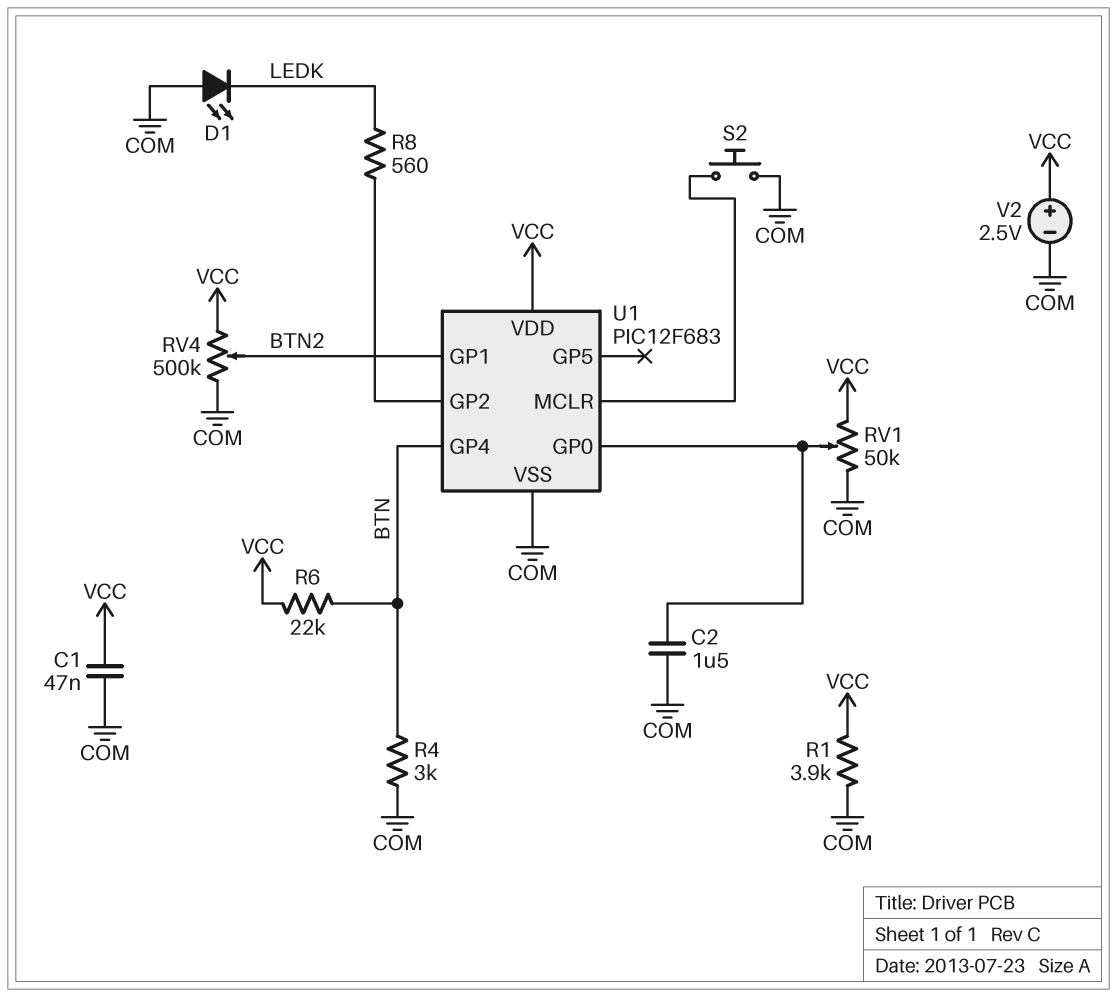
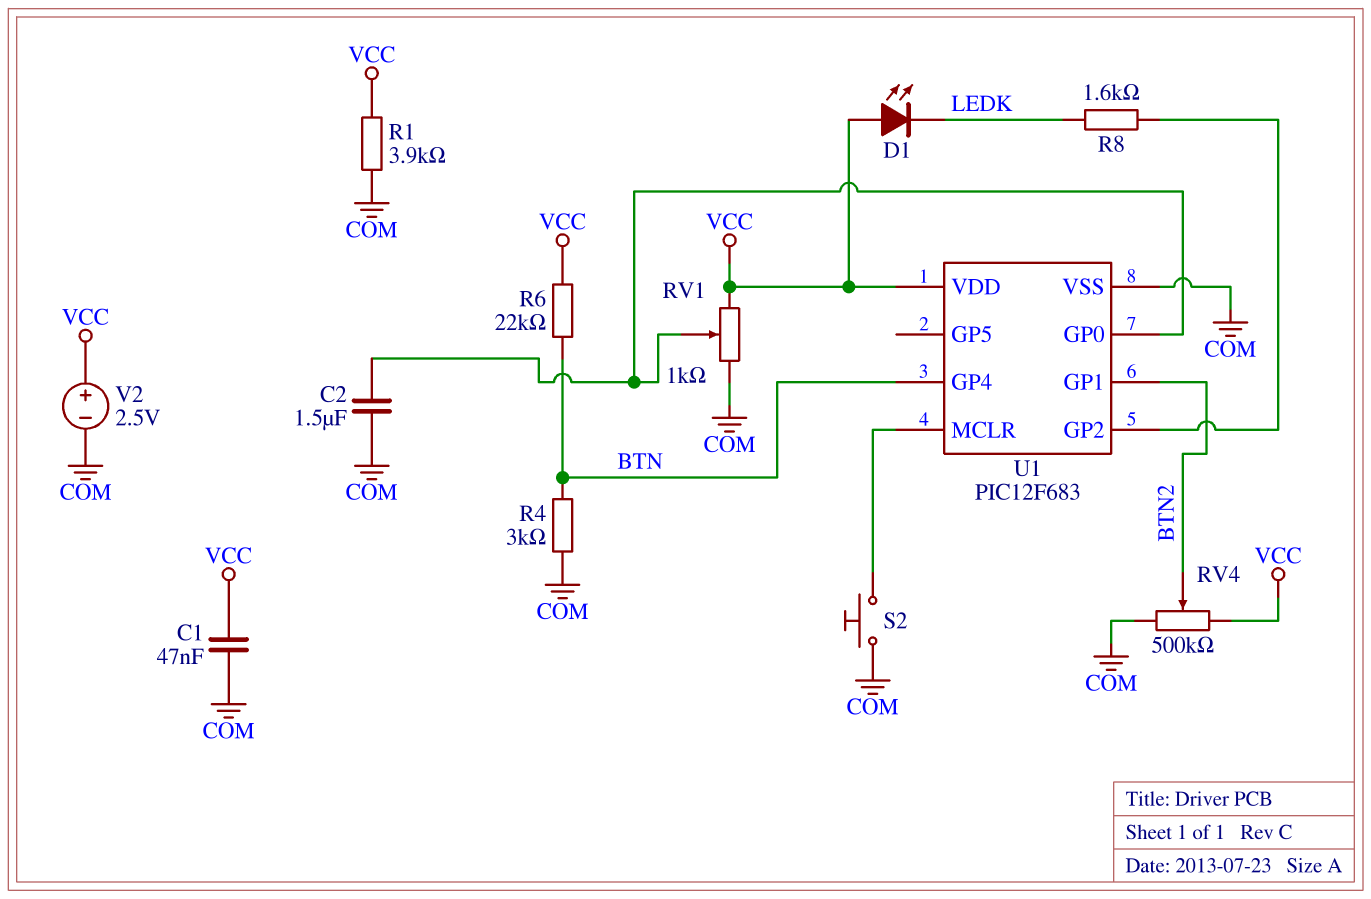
D1: LED (A COM, K LEDK) -> LED (A VCC, K LEDK)
R8: 560 (LEDK, U1/GP2) -> 1.6k (LEDK, U1/GP2)
RV1: 50k (COM, VCC, wiper U1/GP0) -> 1k (COM, VCC, wiper U1/GP0)

